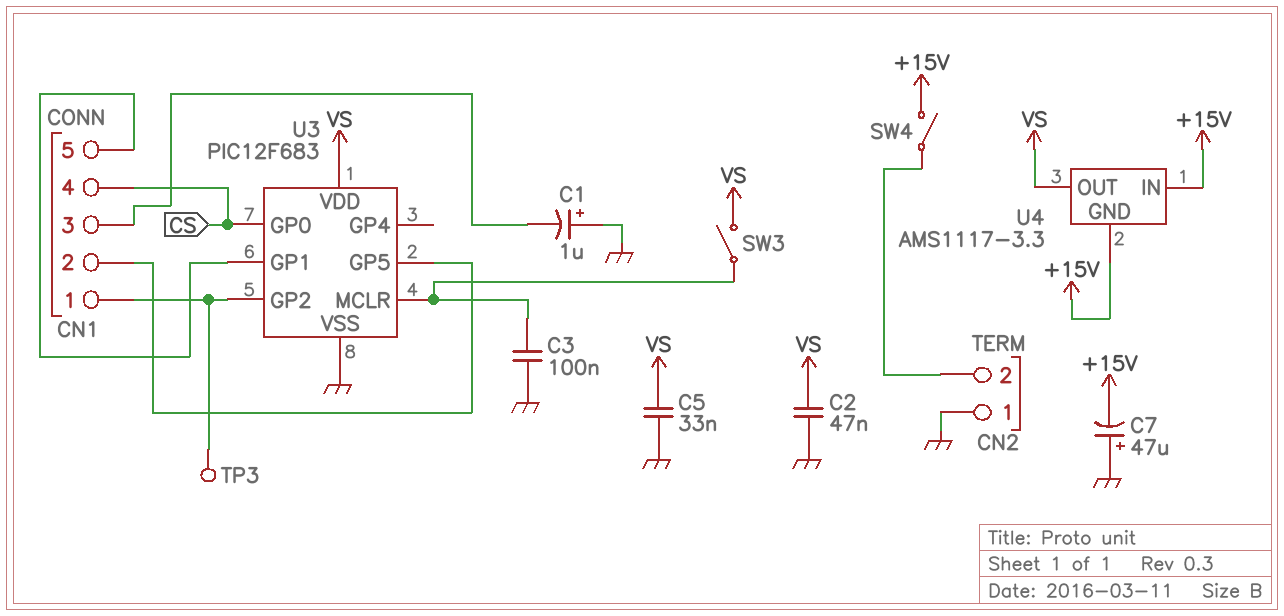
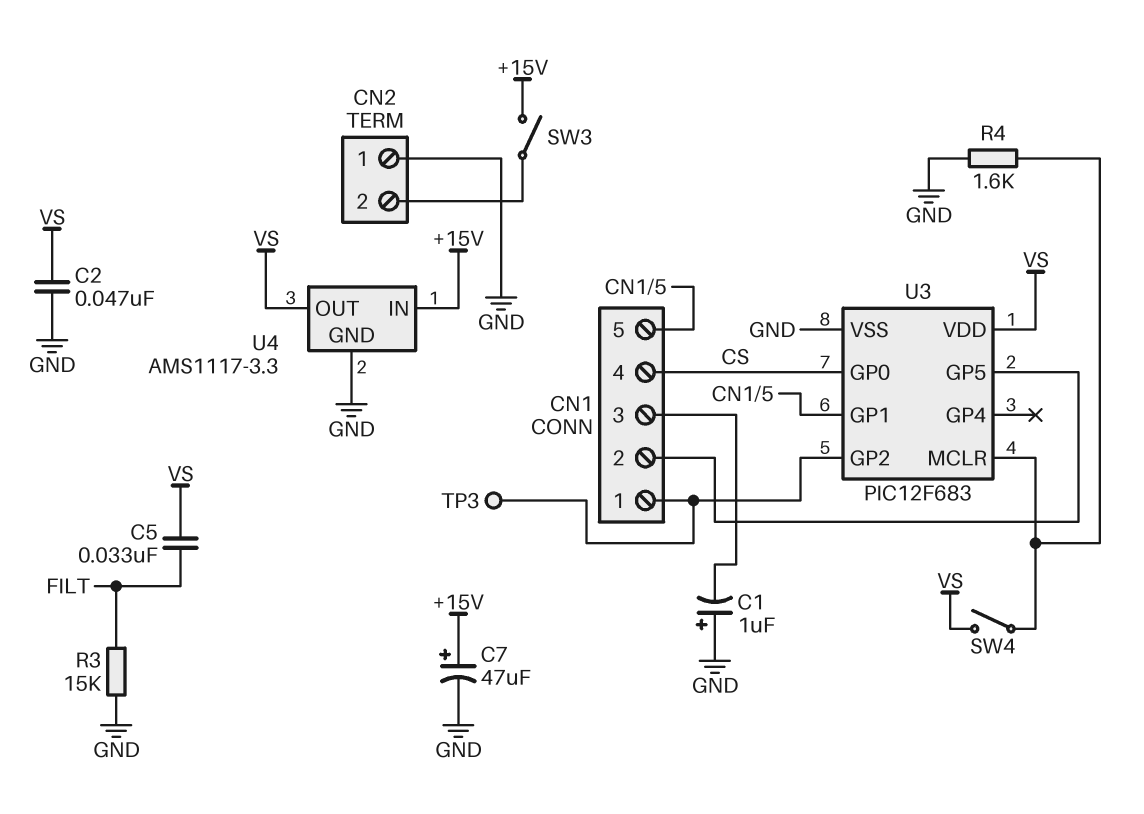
C3: 100nF (GND, U3/MCLR) -> none
C5: 33nF (GND, VS) -> 33nF (FILT, VS)
C7: 47uF (plus GND, minus +15V) -> 47uF (plus +15V, minus GND)
R3: none -> 15k (FILT, GND)
R4: none -> 1.6k (GND, U3/MCLR)
SW3: switch (U3/MCLR, VS) -> switch (+15V, CN2/2)
SW4: switch (+15V, CN2/2) -> switch (U3/MCLR, VS)
U4 pin GND: +15V -> GND

